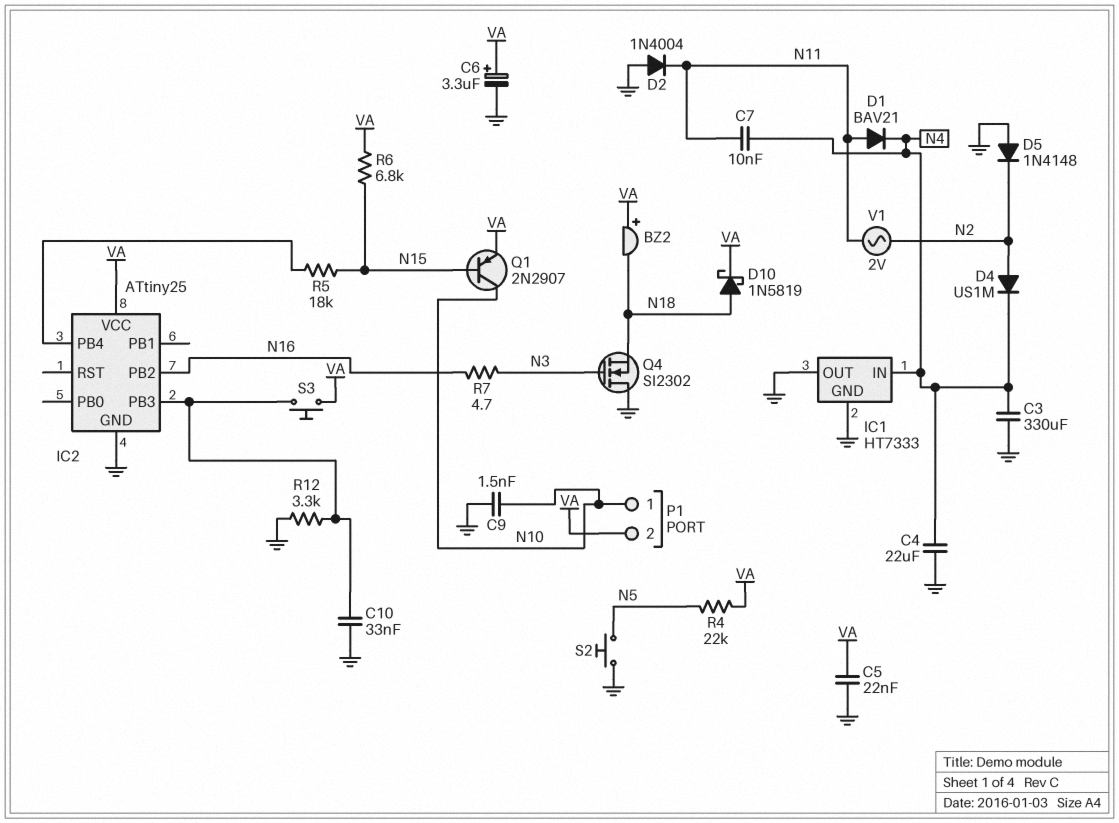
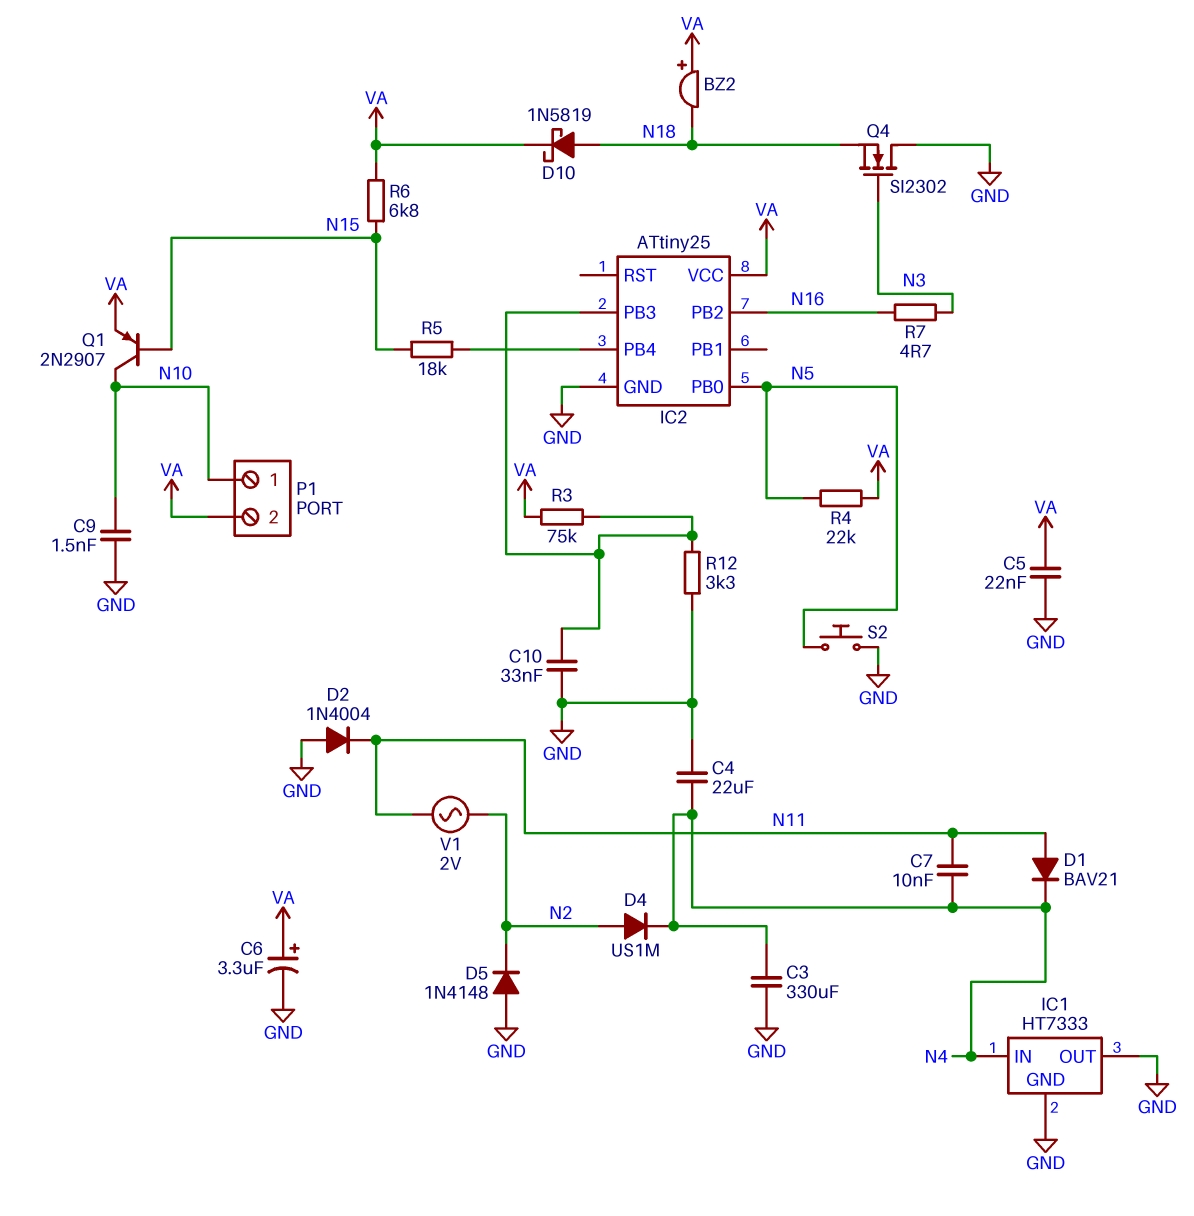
IC2 pin PB0: none -> N5
R3: none -> 75k (IC2/PB3, VA)
S3: button (IC2/PB3, VA) -> none

